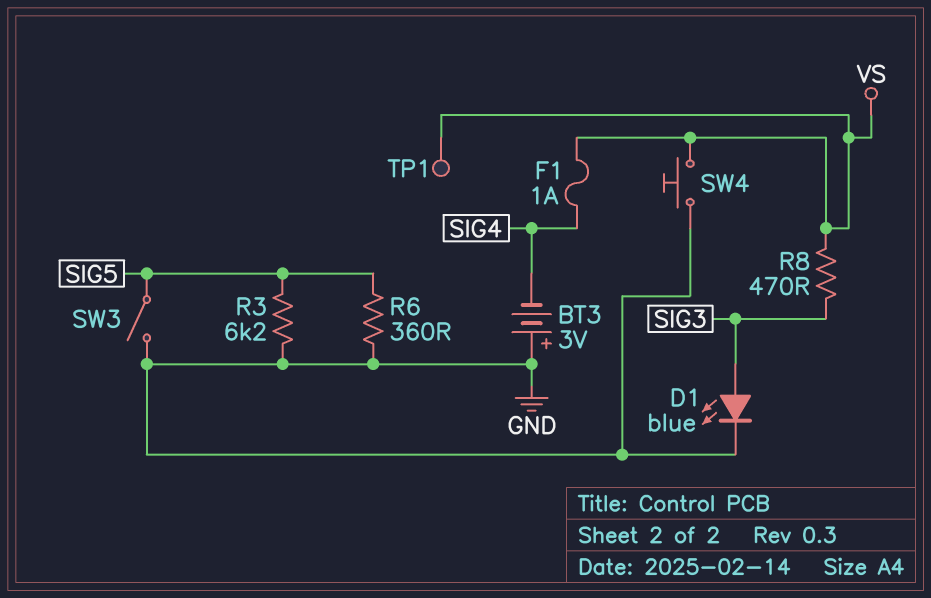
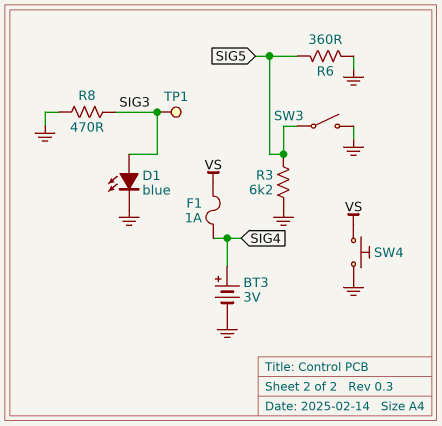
BT3: 3V (plus GND, minus SIG4) -> 3V (plus SIG4, minus GND)
R8: 470 (SIG3, VS) -> 470 (GND, SIG3)
TP1: test point (VS) -> test point (SIG3)

